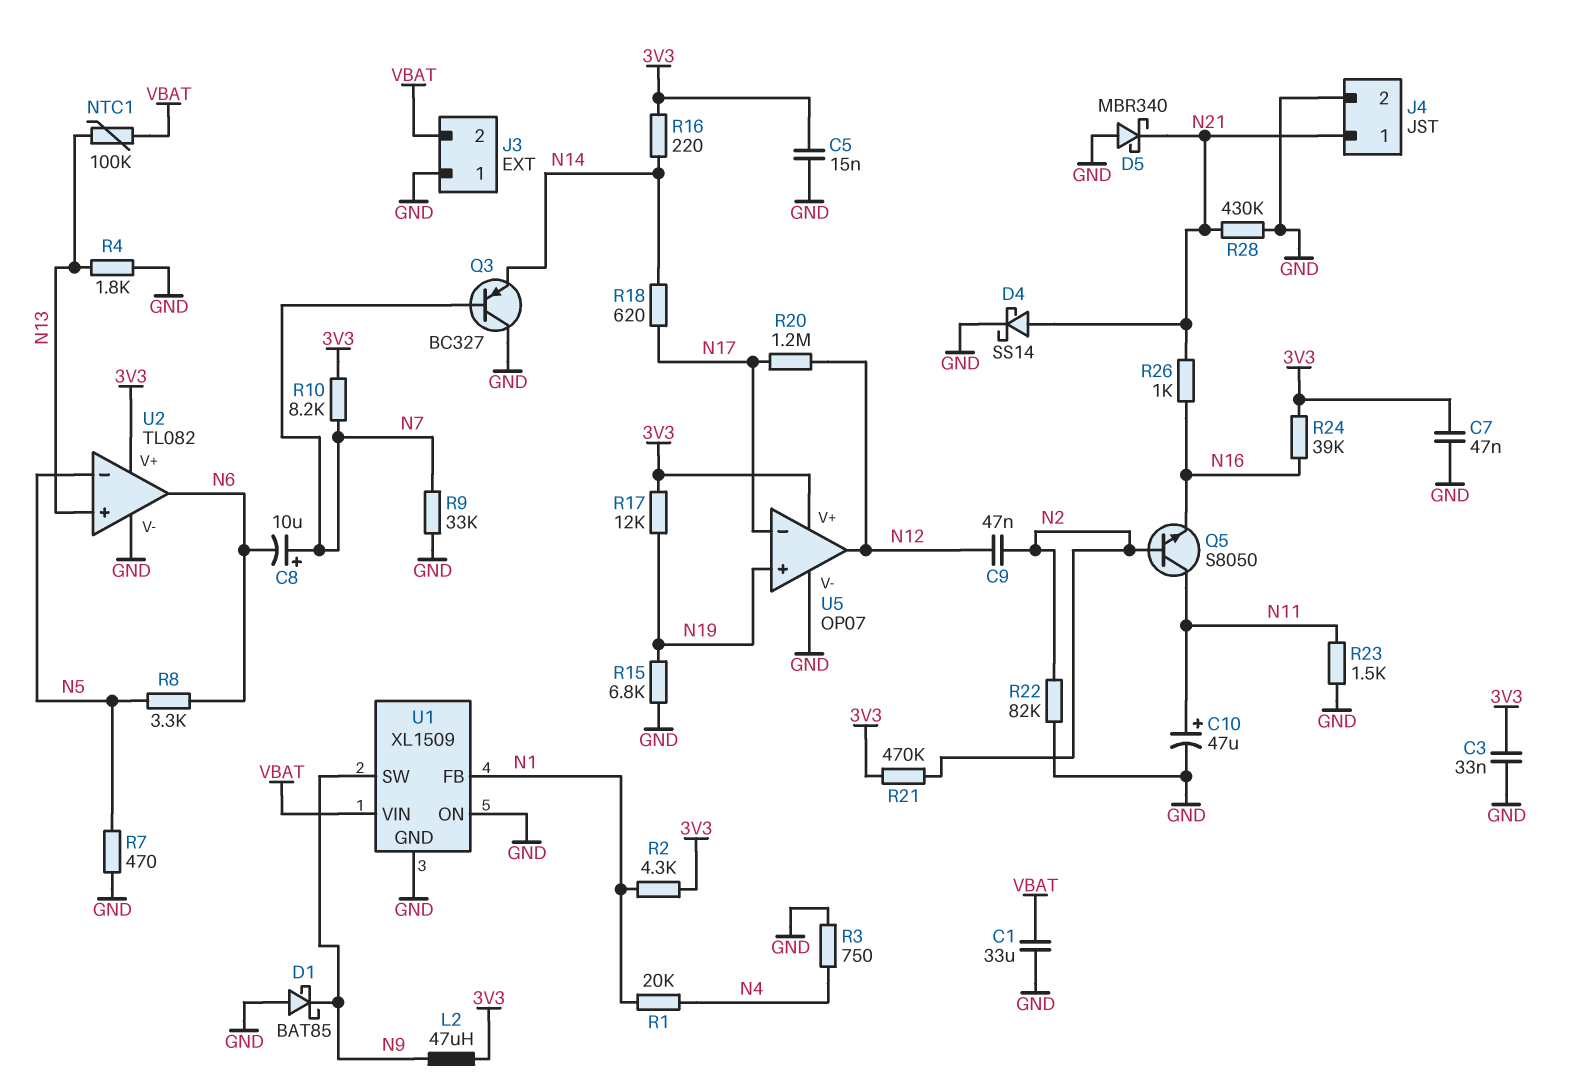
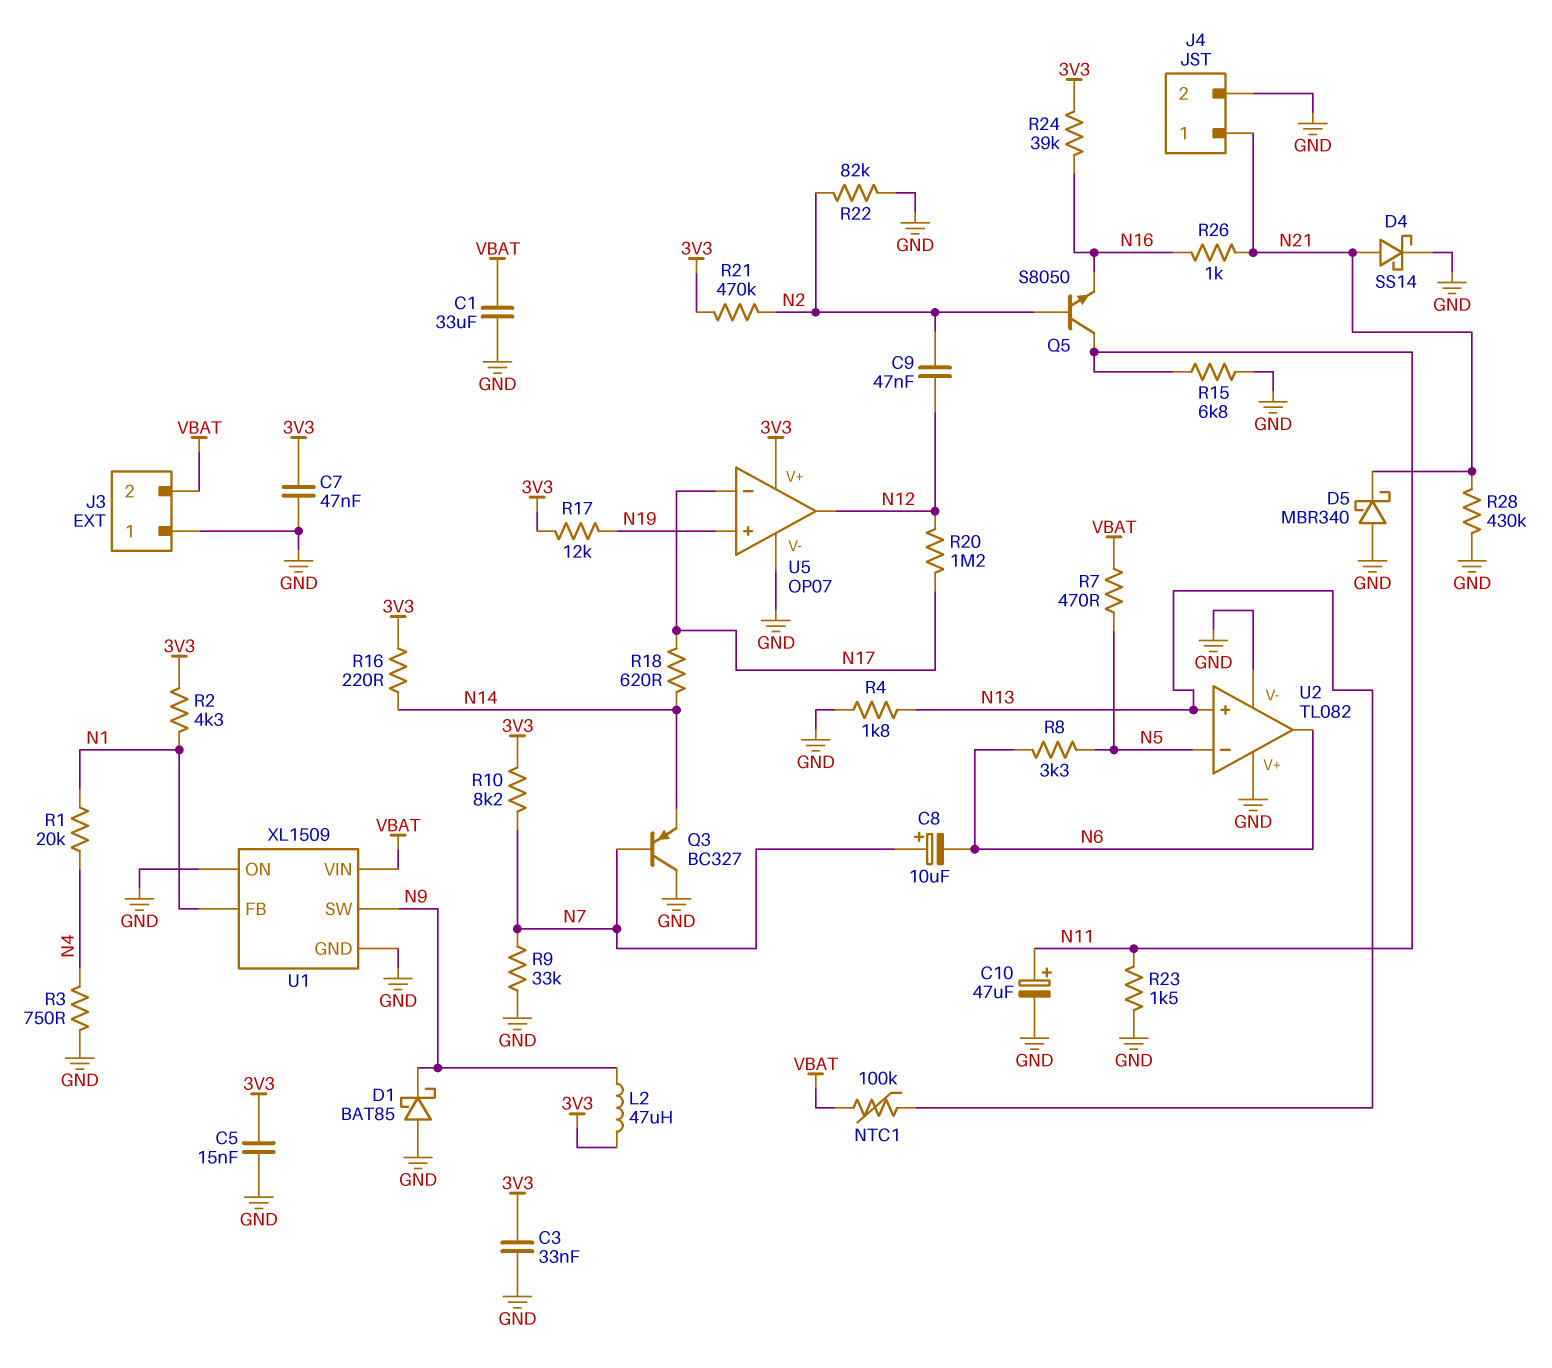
R7: 470 (GND, N5) -> 470 (N5, VBAT)
R15: 6.8k (GND, N19) -> 6.8k (GND, N11)
U2 pin V+: 3V3 -> GND

